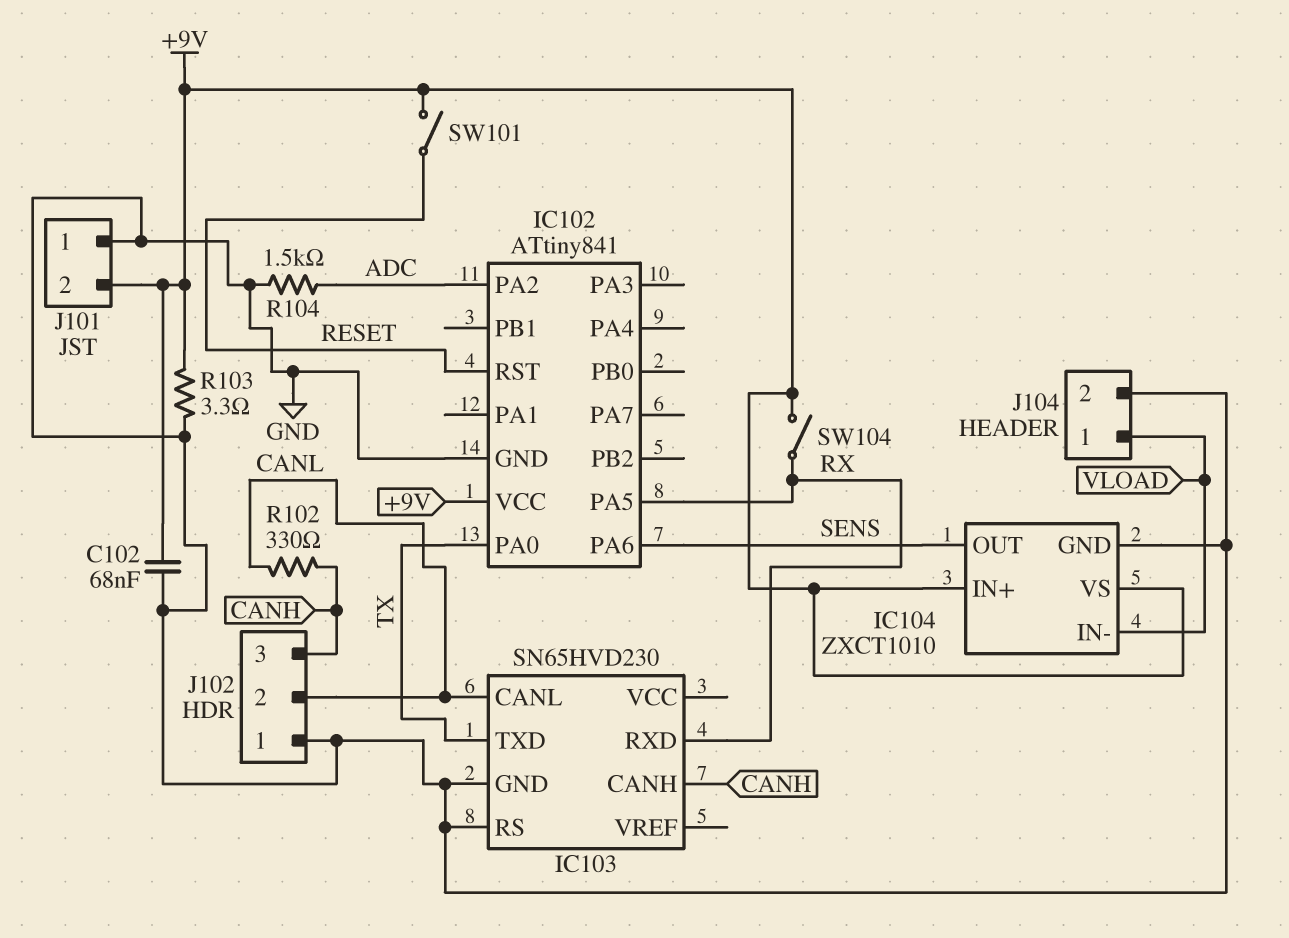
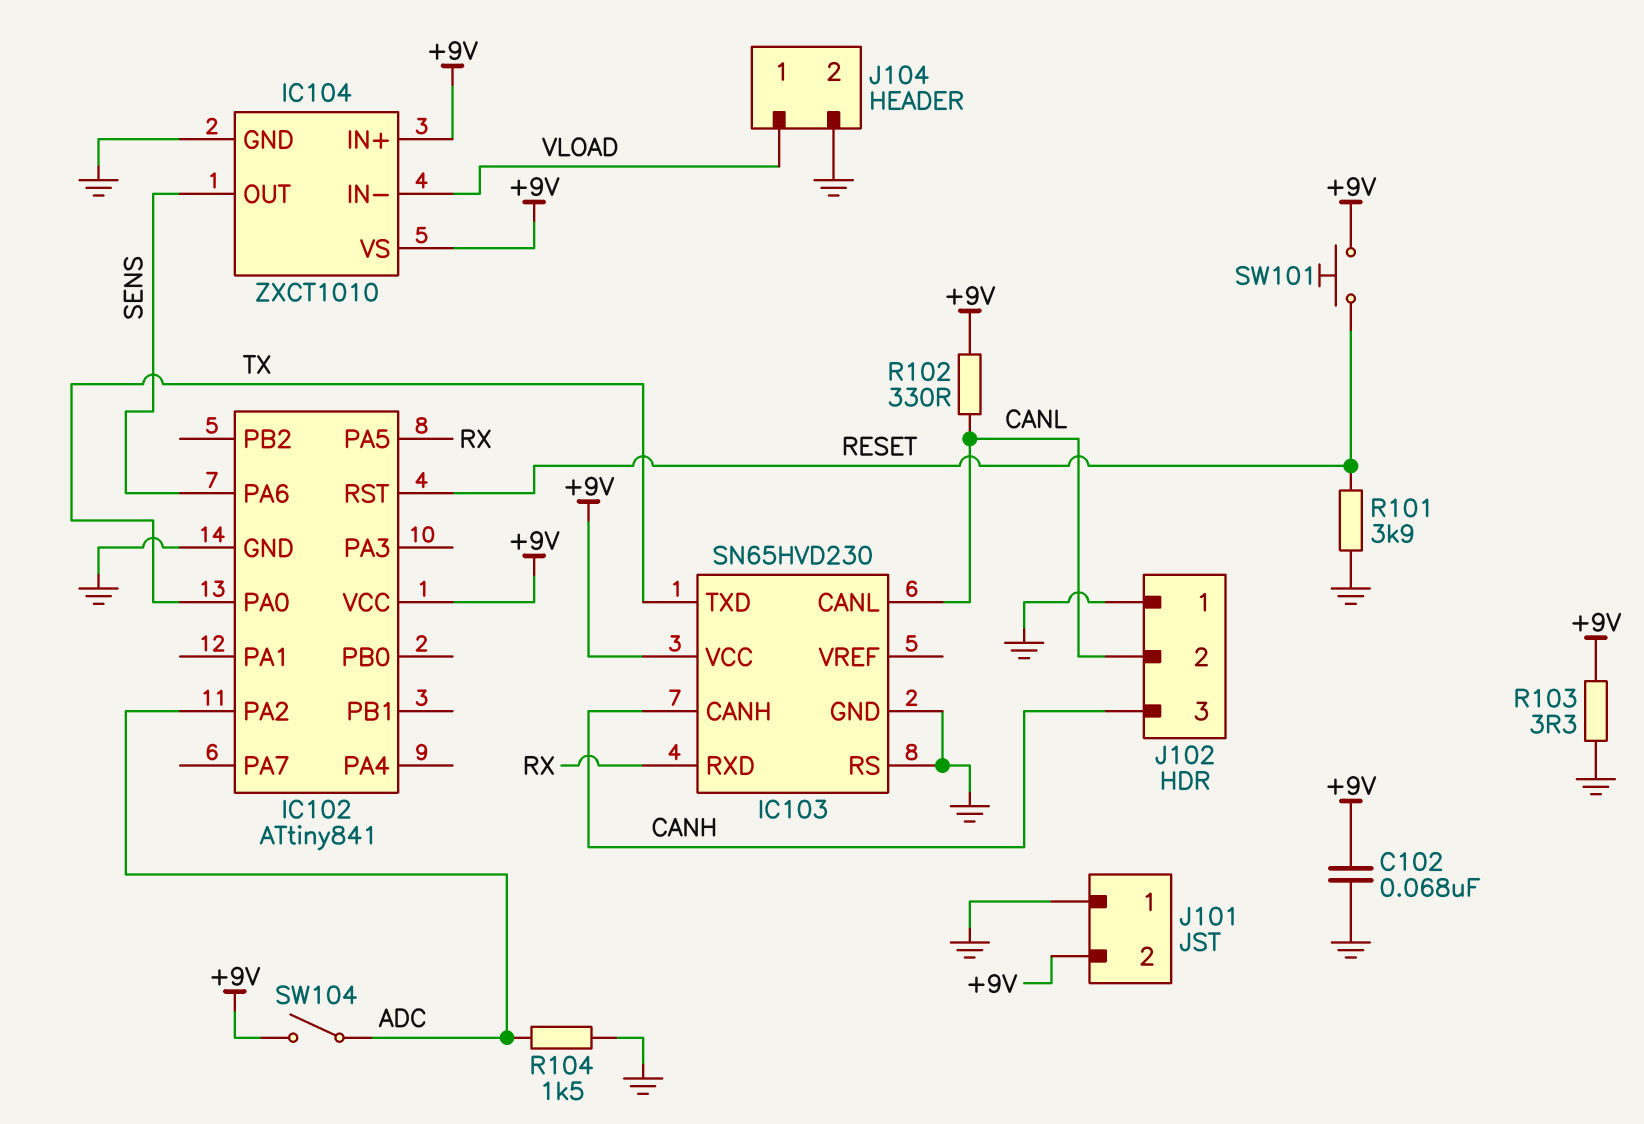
IC103 pin VCC: none -> +9V
R101: none -> 3.9k (GND, RESET)
R102: 330 (CANH, CANL) -> 330 (+9V, CANL)
SW101: switch (+9V, RESET) -> button (+9V, RESET)
SW104: switch (+9V, RX) -> switch (+9V, ADC)

